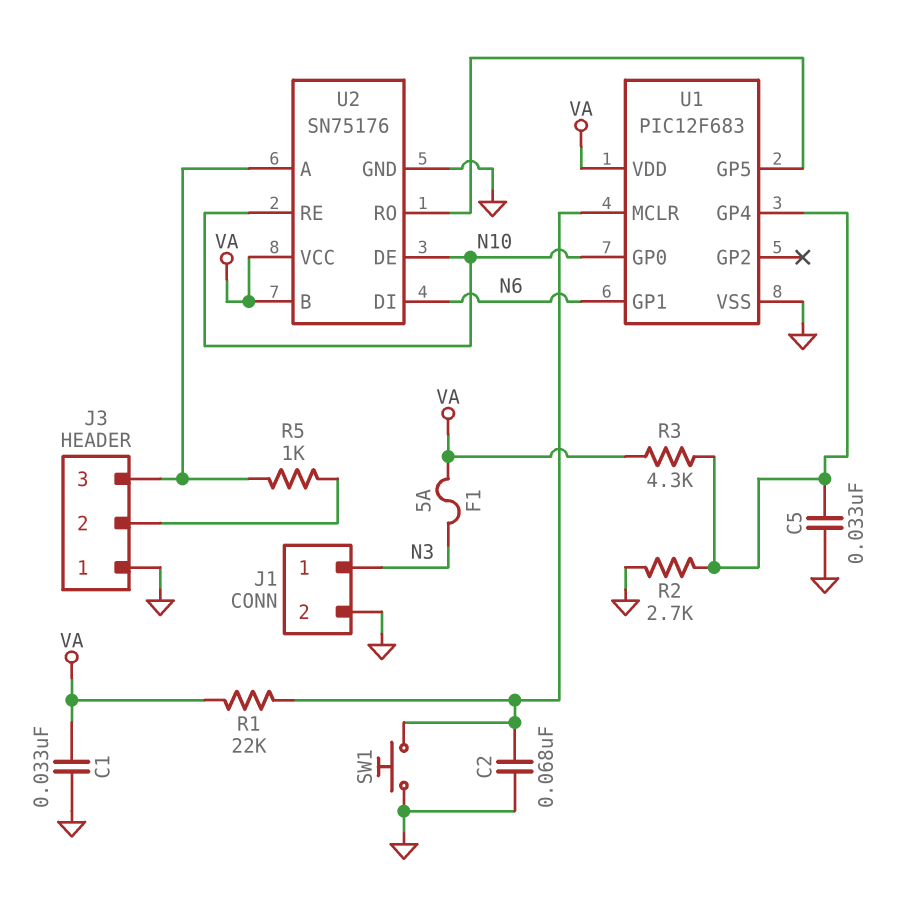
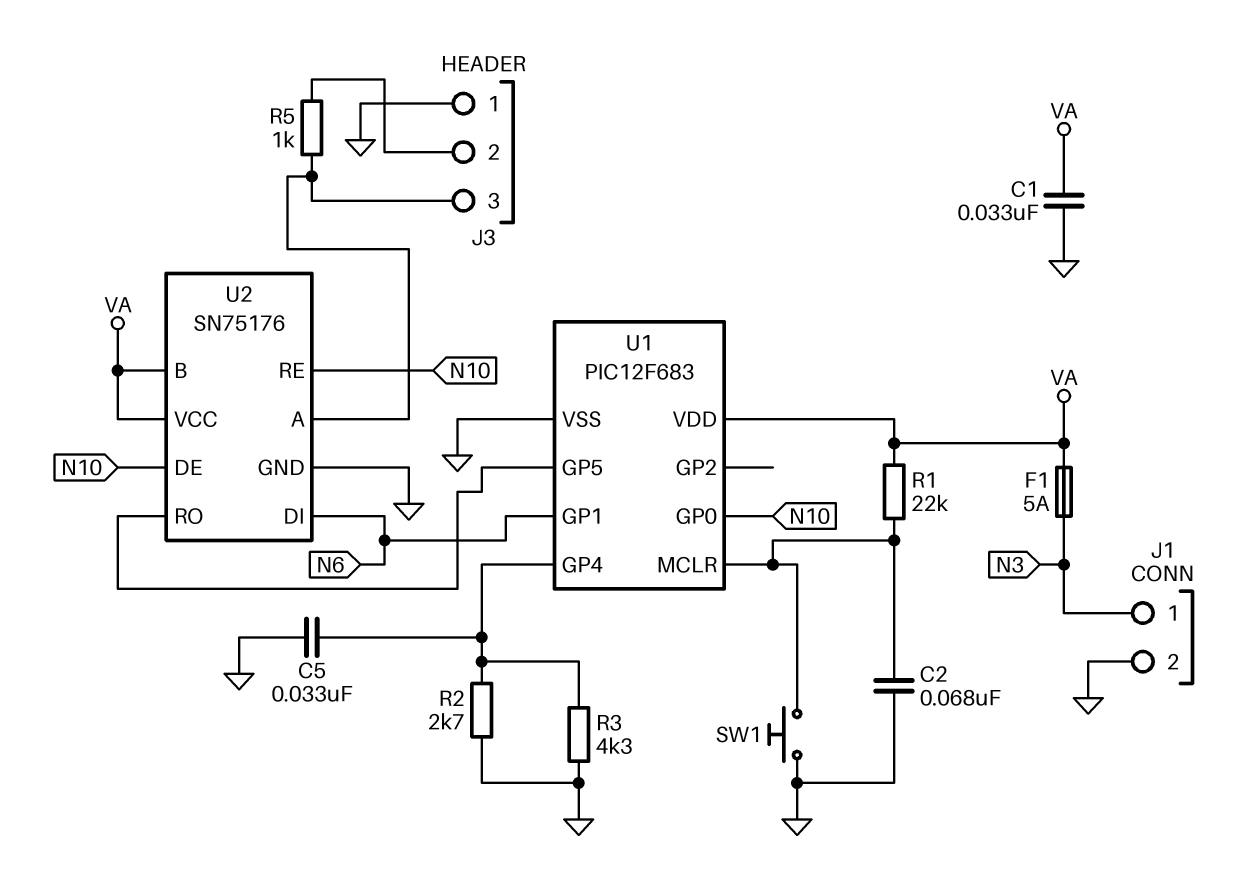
R3: 4.3k (U1/GP4, VA) -> 4.3k (GND, U1/GP4)

